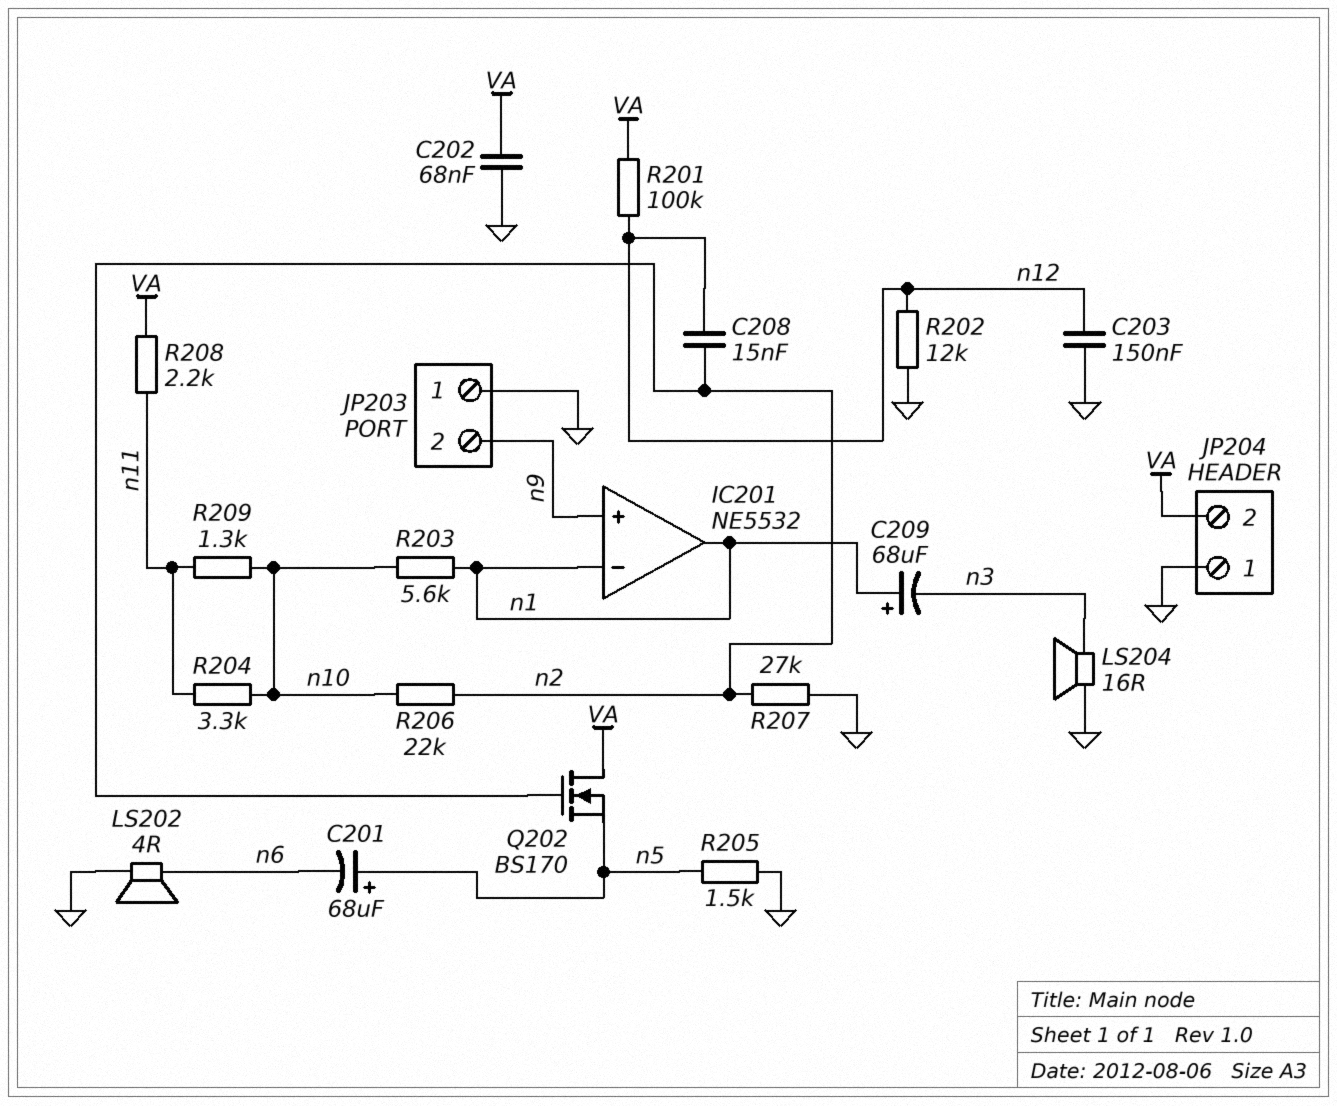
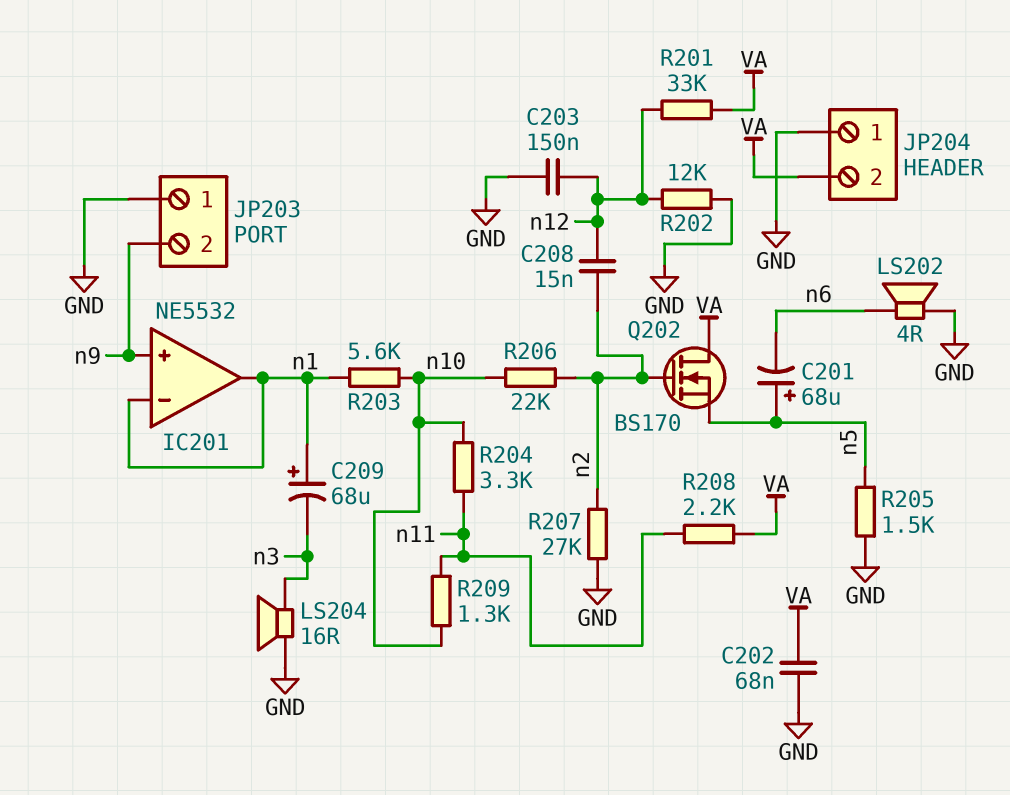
R201: 100k (VA, n12) -> 33k (VA, n12)

